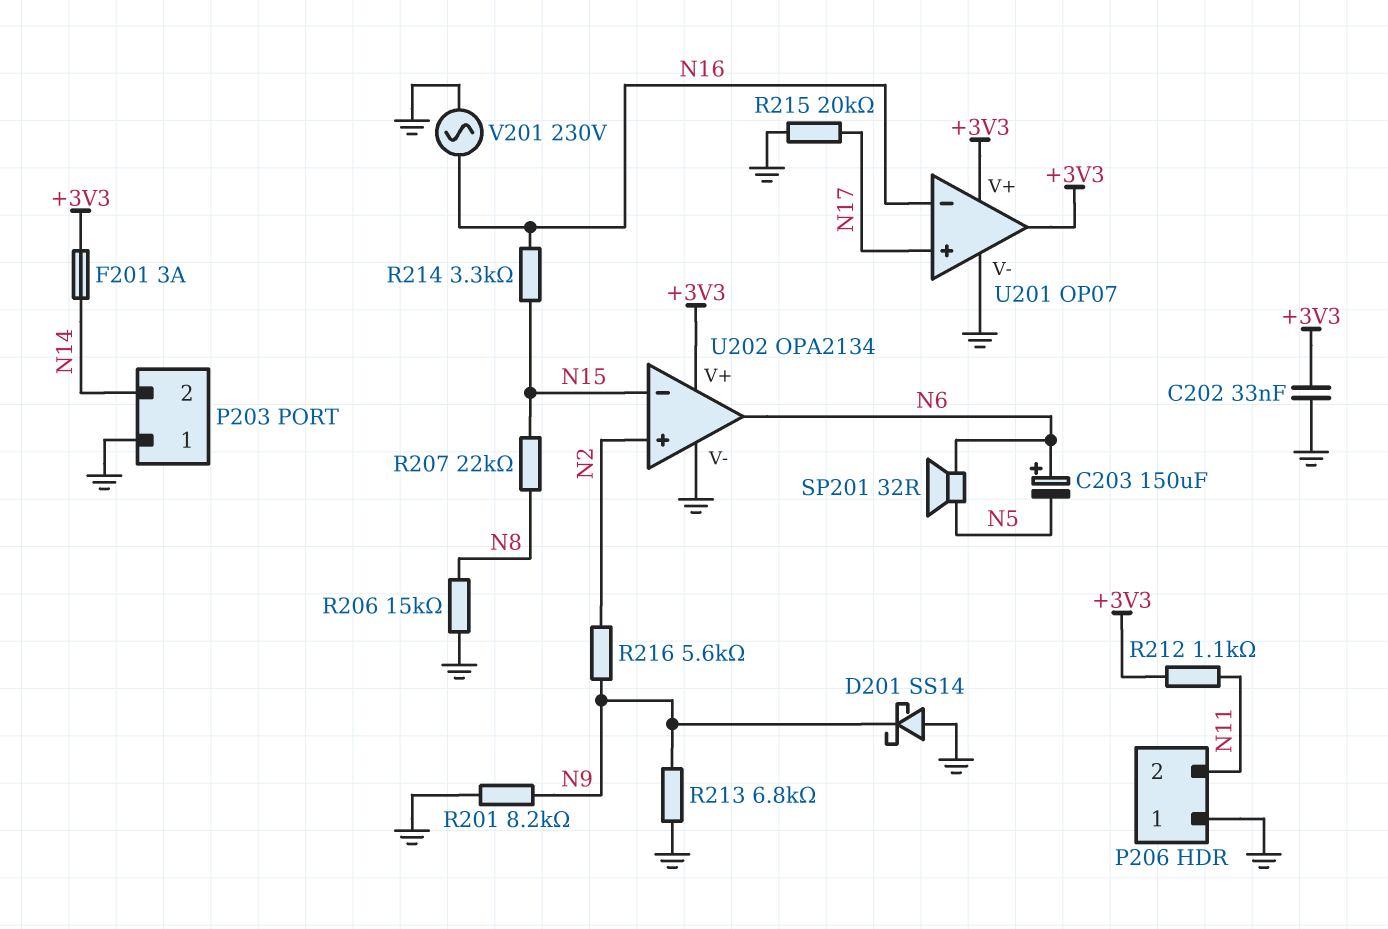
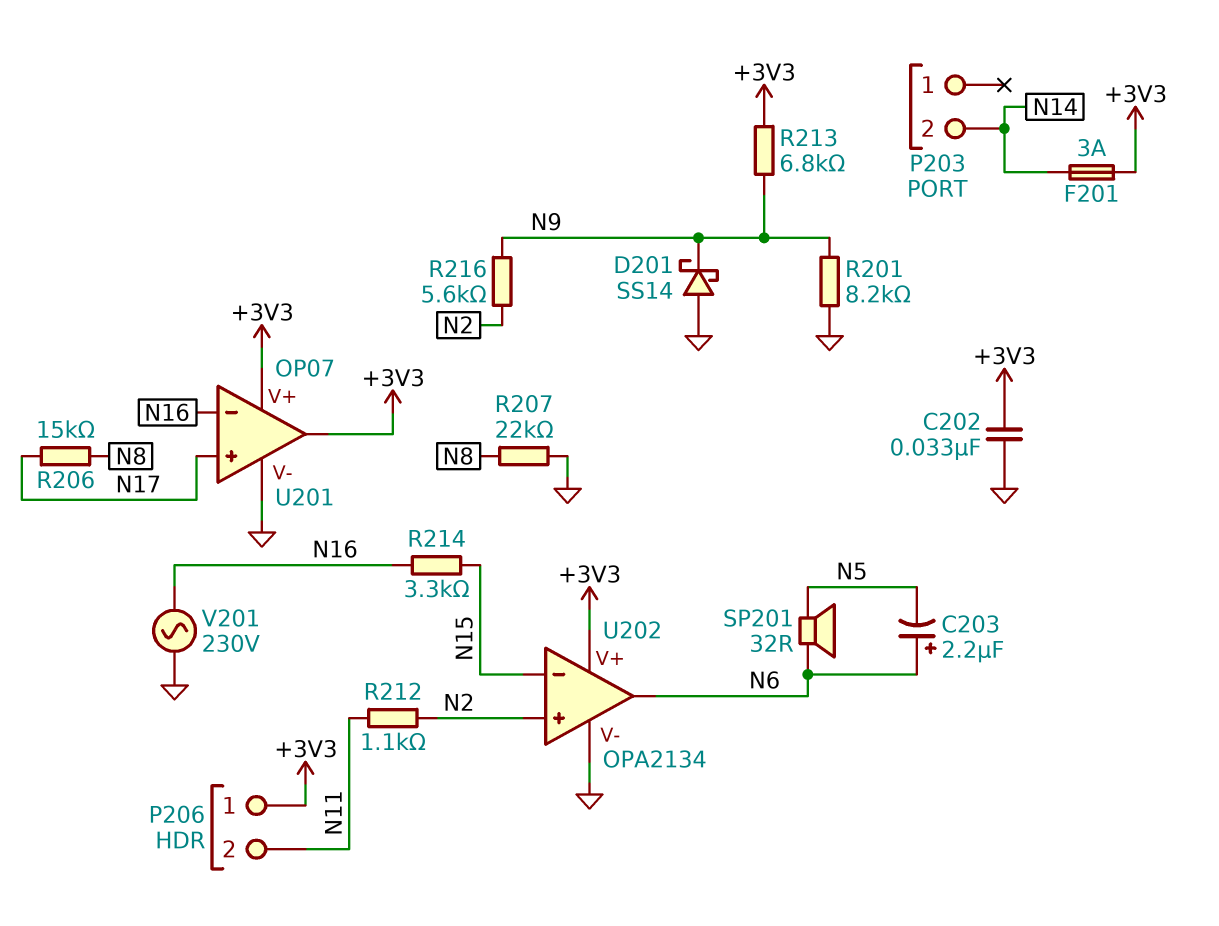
C203: 150uF (plus N6, minus N5) -> 2.2uF (plus N6, minus N5)
P203 pin 1: GND -> none
P206 pin 1: GND -> +3V3
R206: 15k (GND, N8) -> 15k (N8, N17)
R207: 22k (N8, N15) -> 22k (GND, N8)
R212: 1.1k (+3V3, N11) -> 1.1k (N2, N11)
R213: 6.8k (GND, N9) -> 6.8k (+3V3, N9)
R215: 20k (GND, N17) -> none

